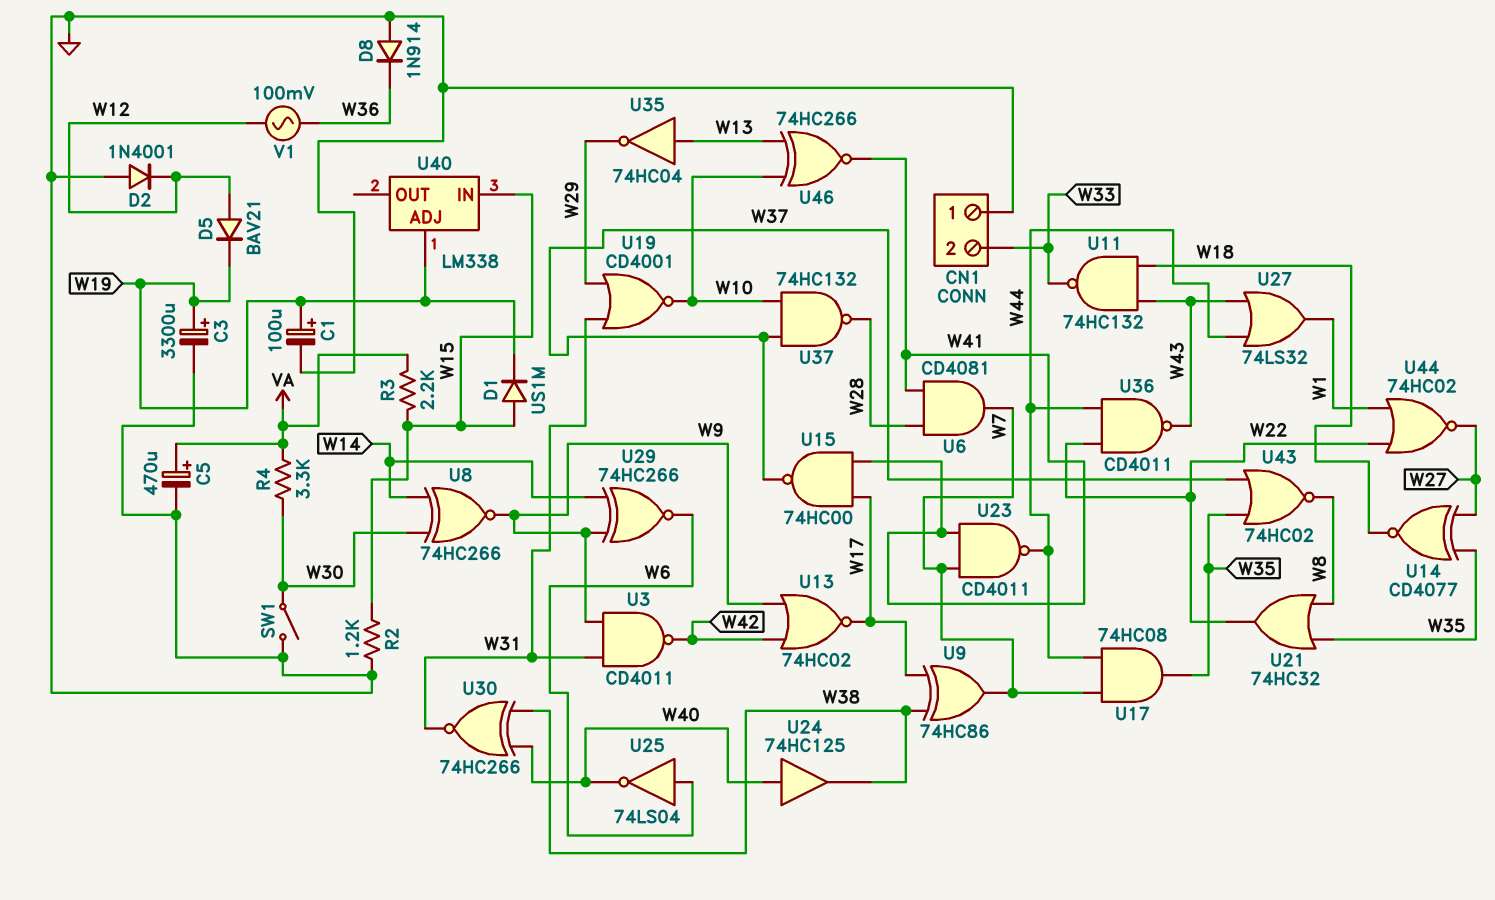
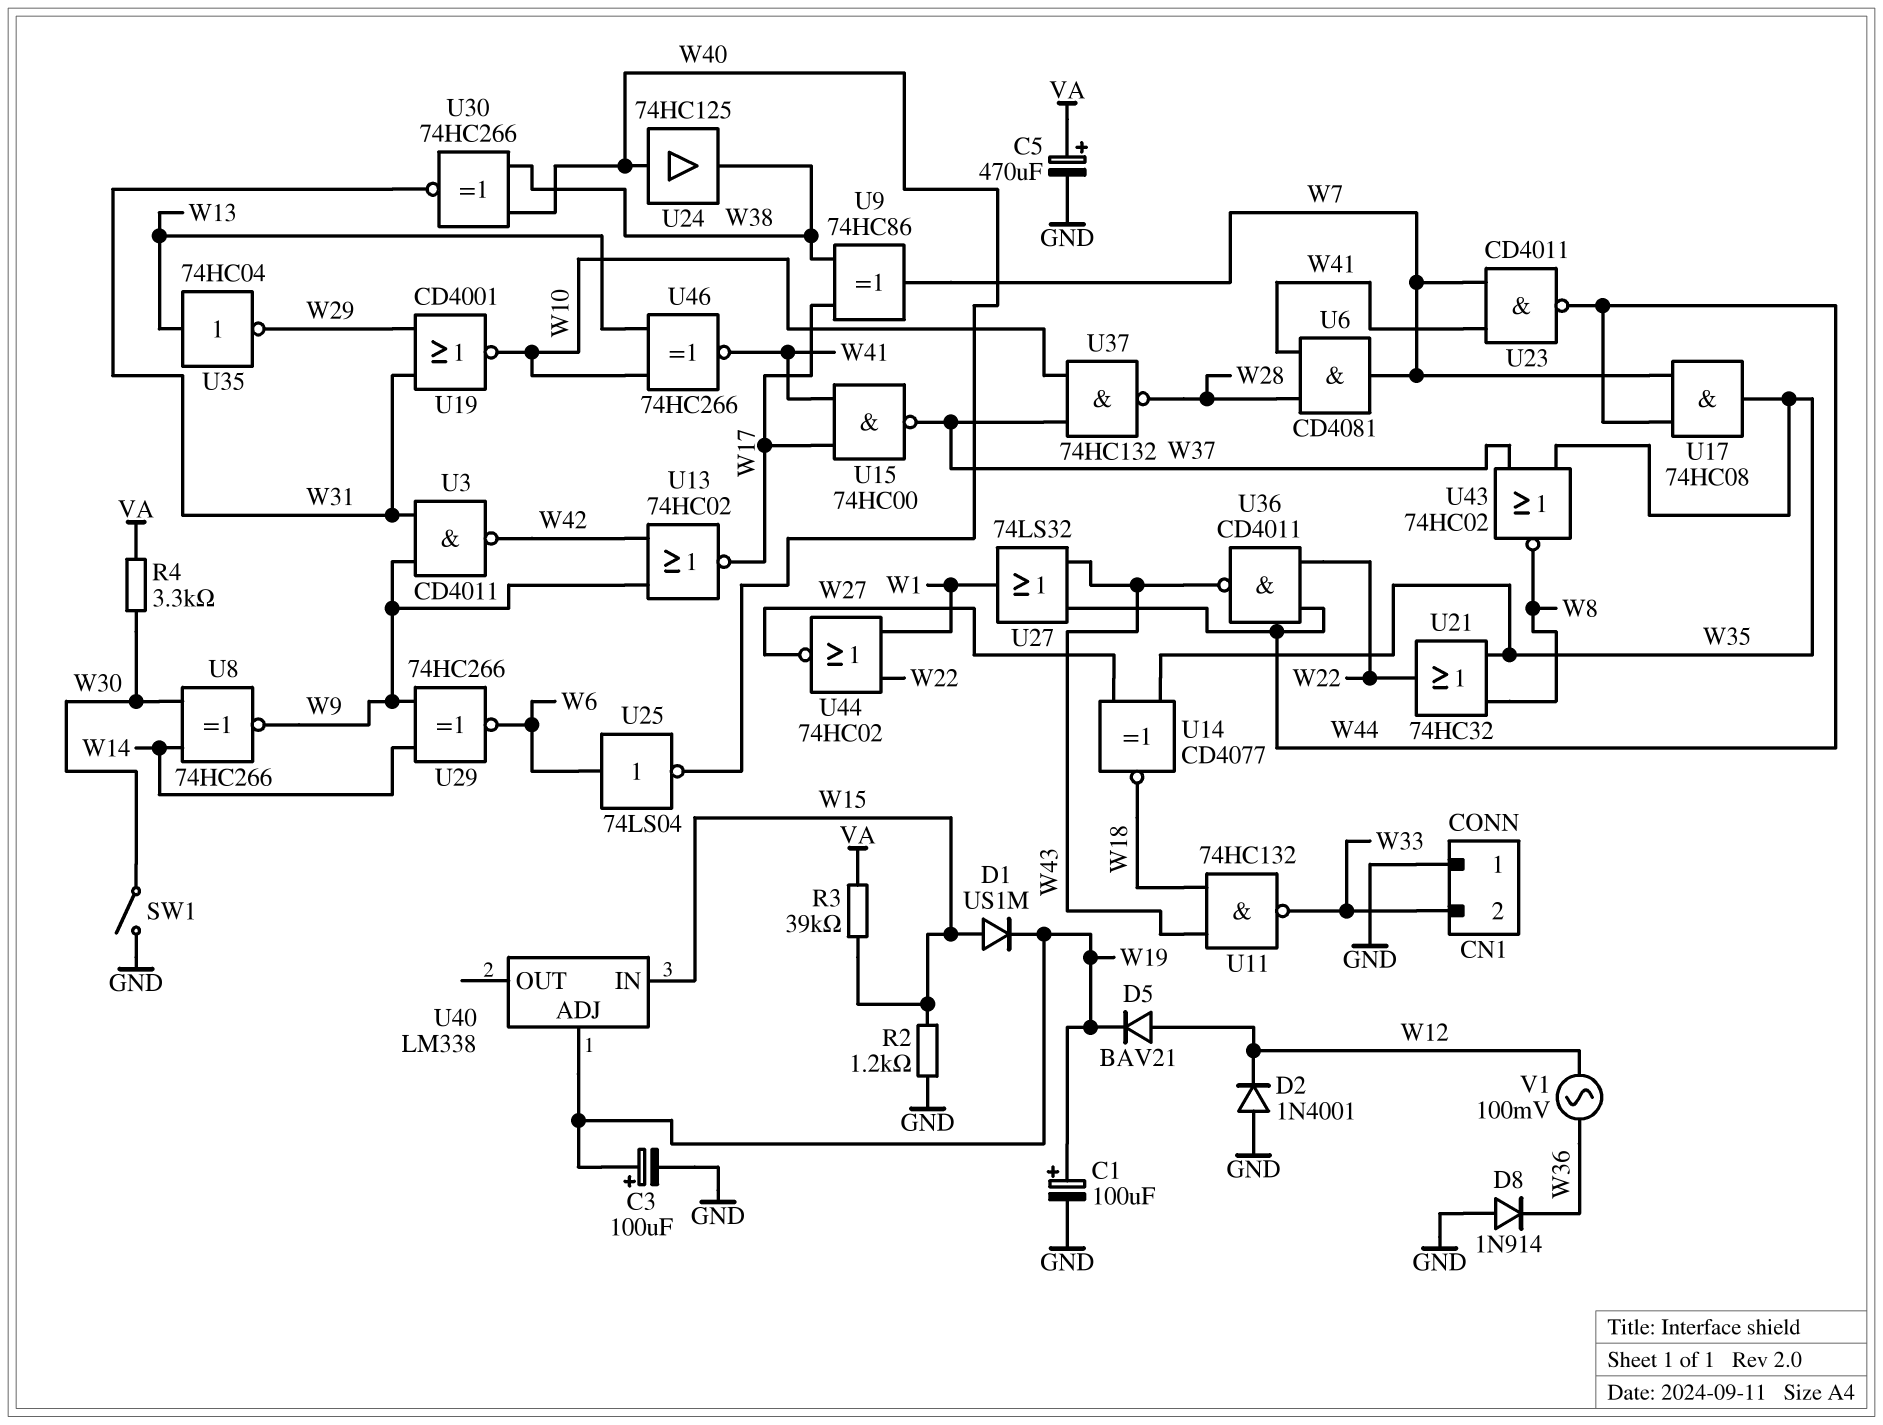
C3: 3300uF (plus W19, minus GND) -> 100uF (plus W19, minus GND)
R3: 2.2k (VA, W15) -> 39k (VA, W15)

